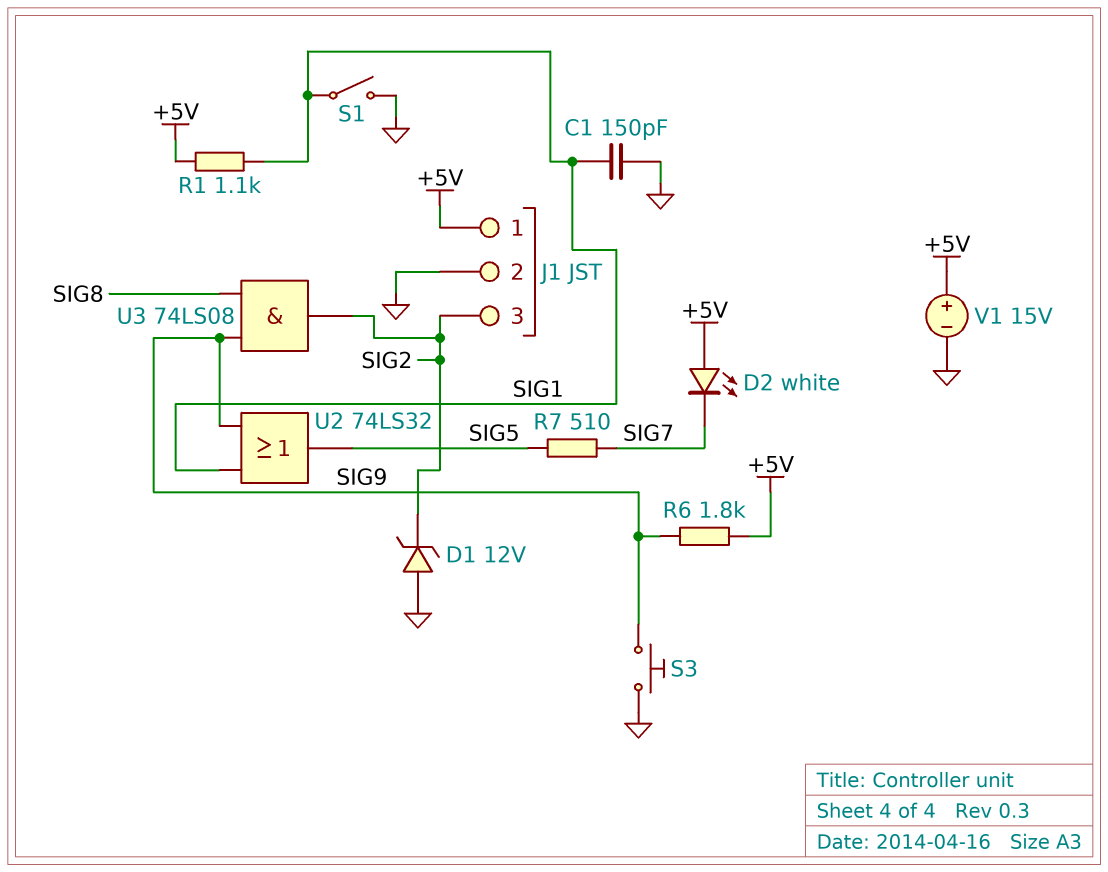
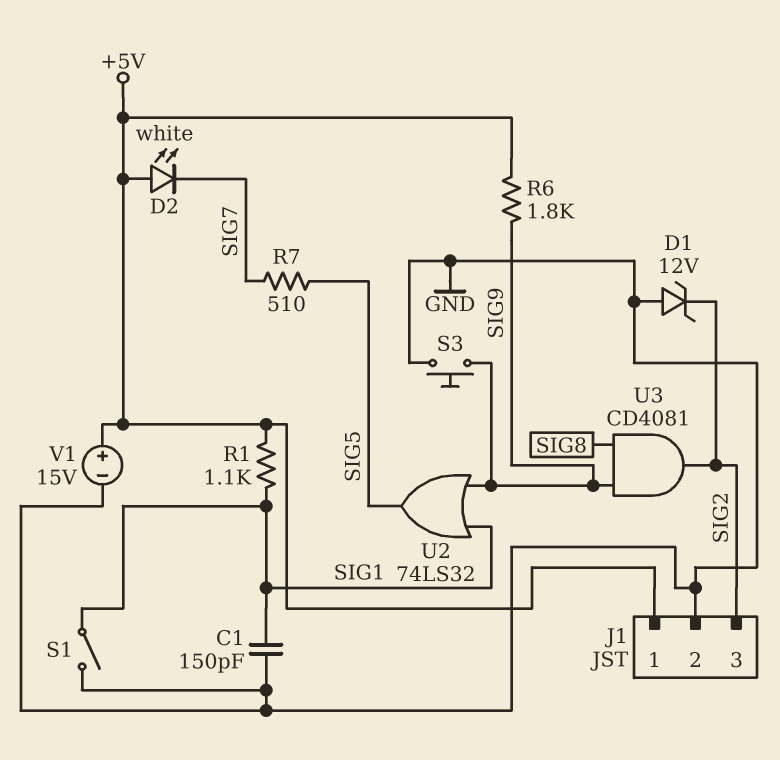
U3: AND 74LS08 (in SIG8, in SIG9, out SIG2) -> AND CD4081 (in SIG8, in SIG9, out SIG2)

